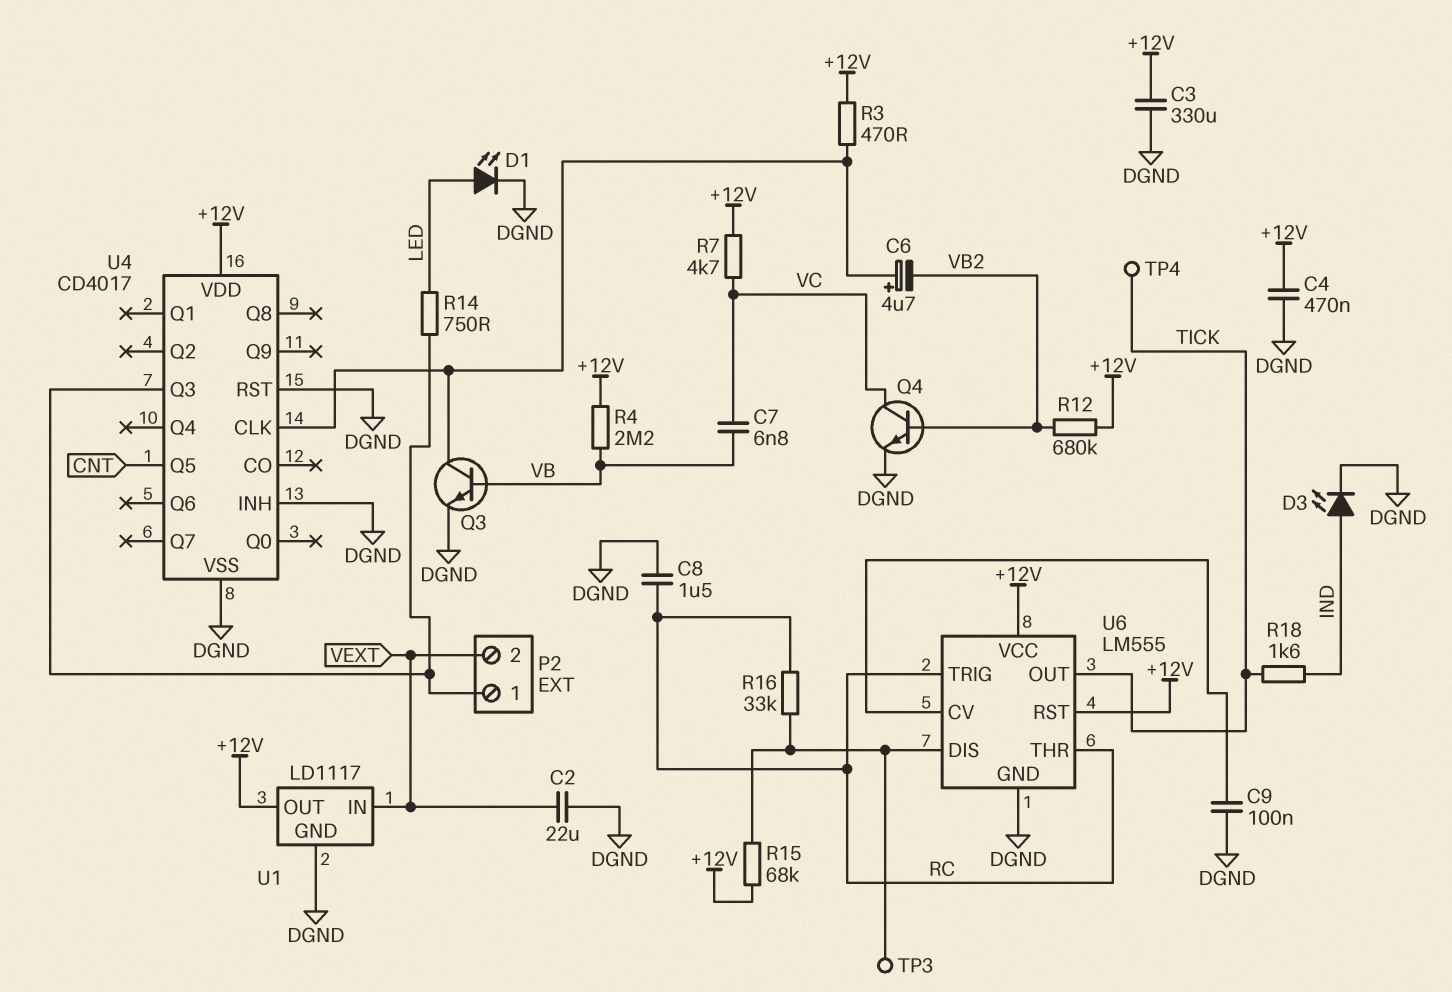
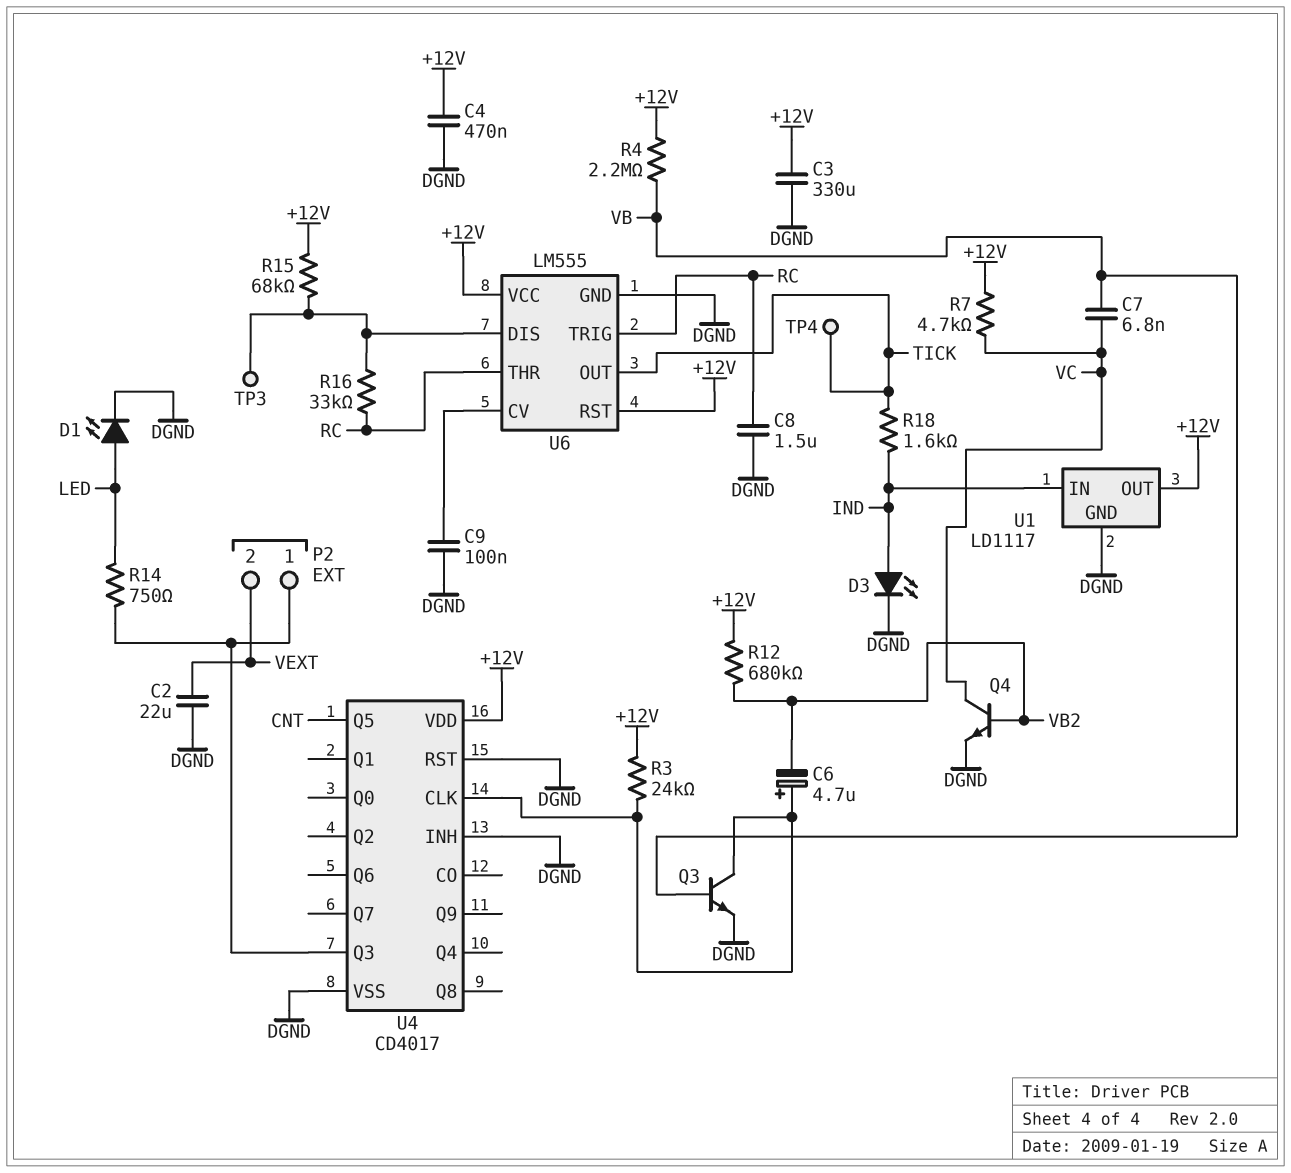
R3: 470 (+12V, U4/CLK) -> 24k (+12V, U4/CLK)
U1 pin IN: VEXT -> IND

